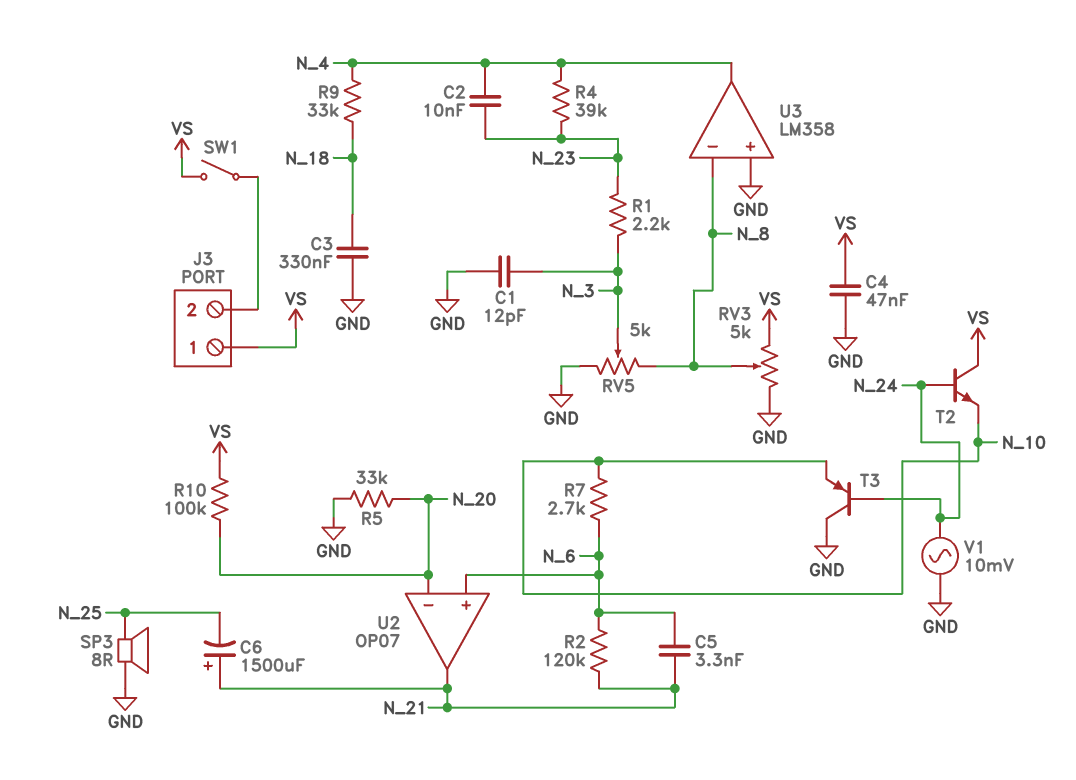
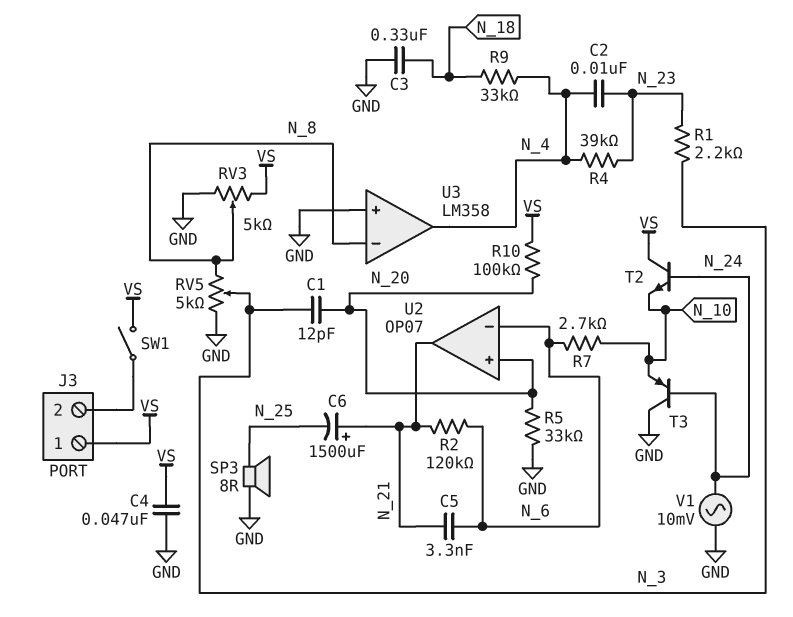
C1: 12pF (GND, N_3) -> 12pF (N_3, N_20)
U2 pin in+: N_6 -> N_20
U2 pin in-: N_20 -> N_6

